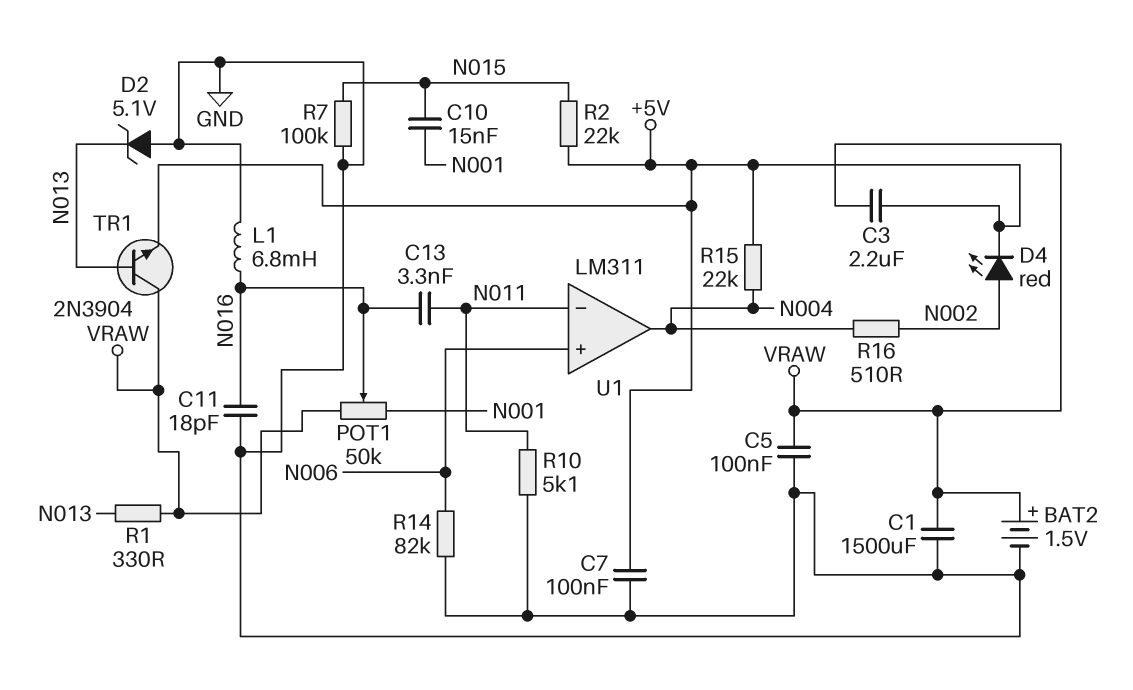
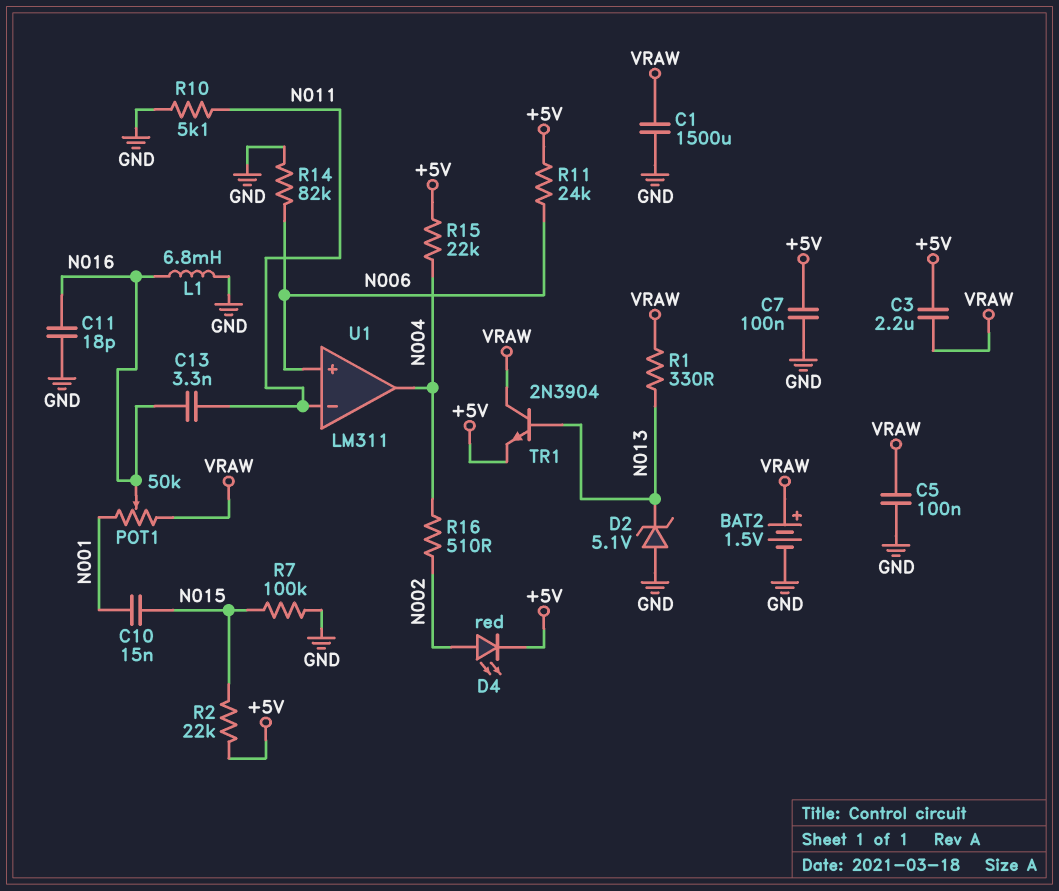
R11: none -> 24k (+5V, N006)

